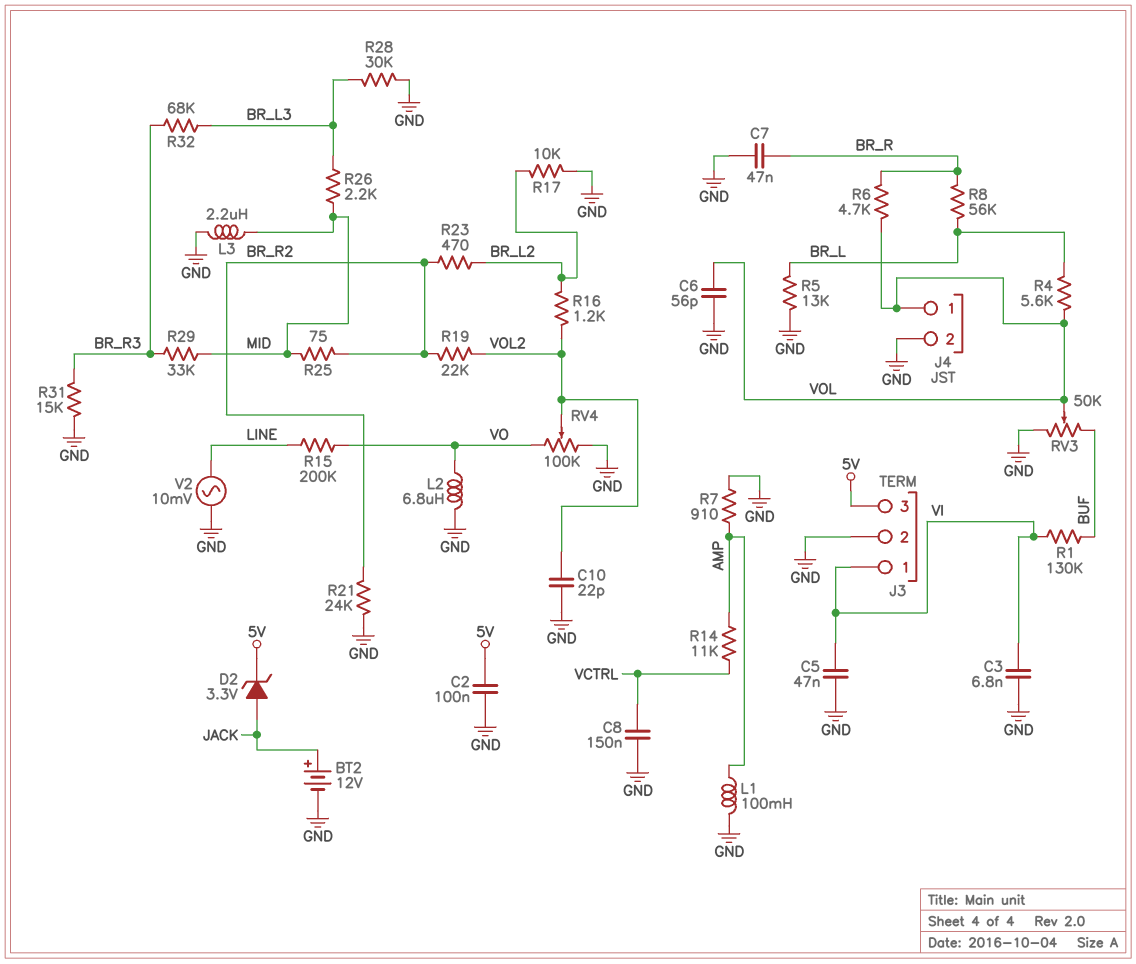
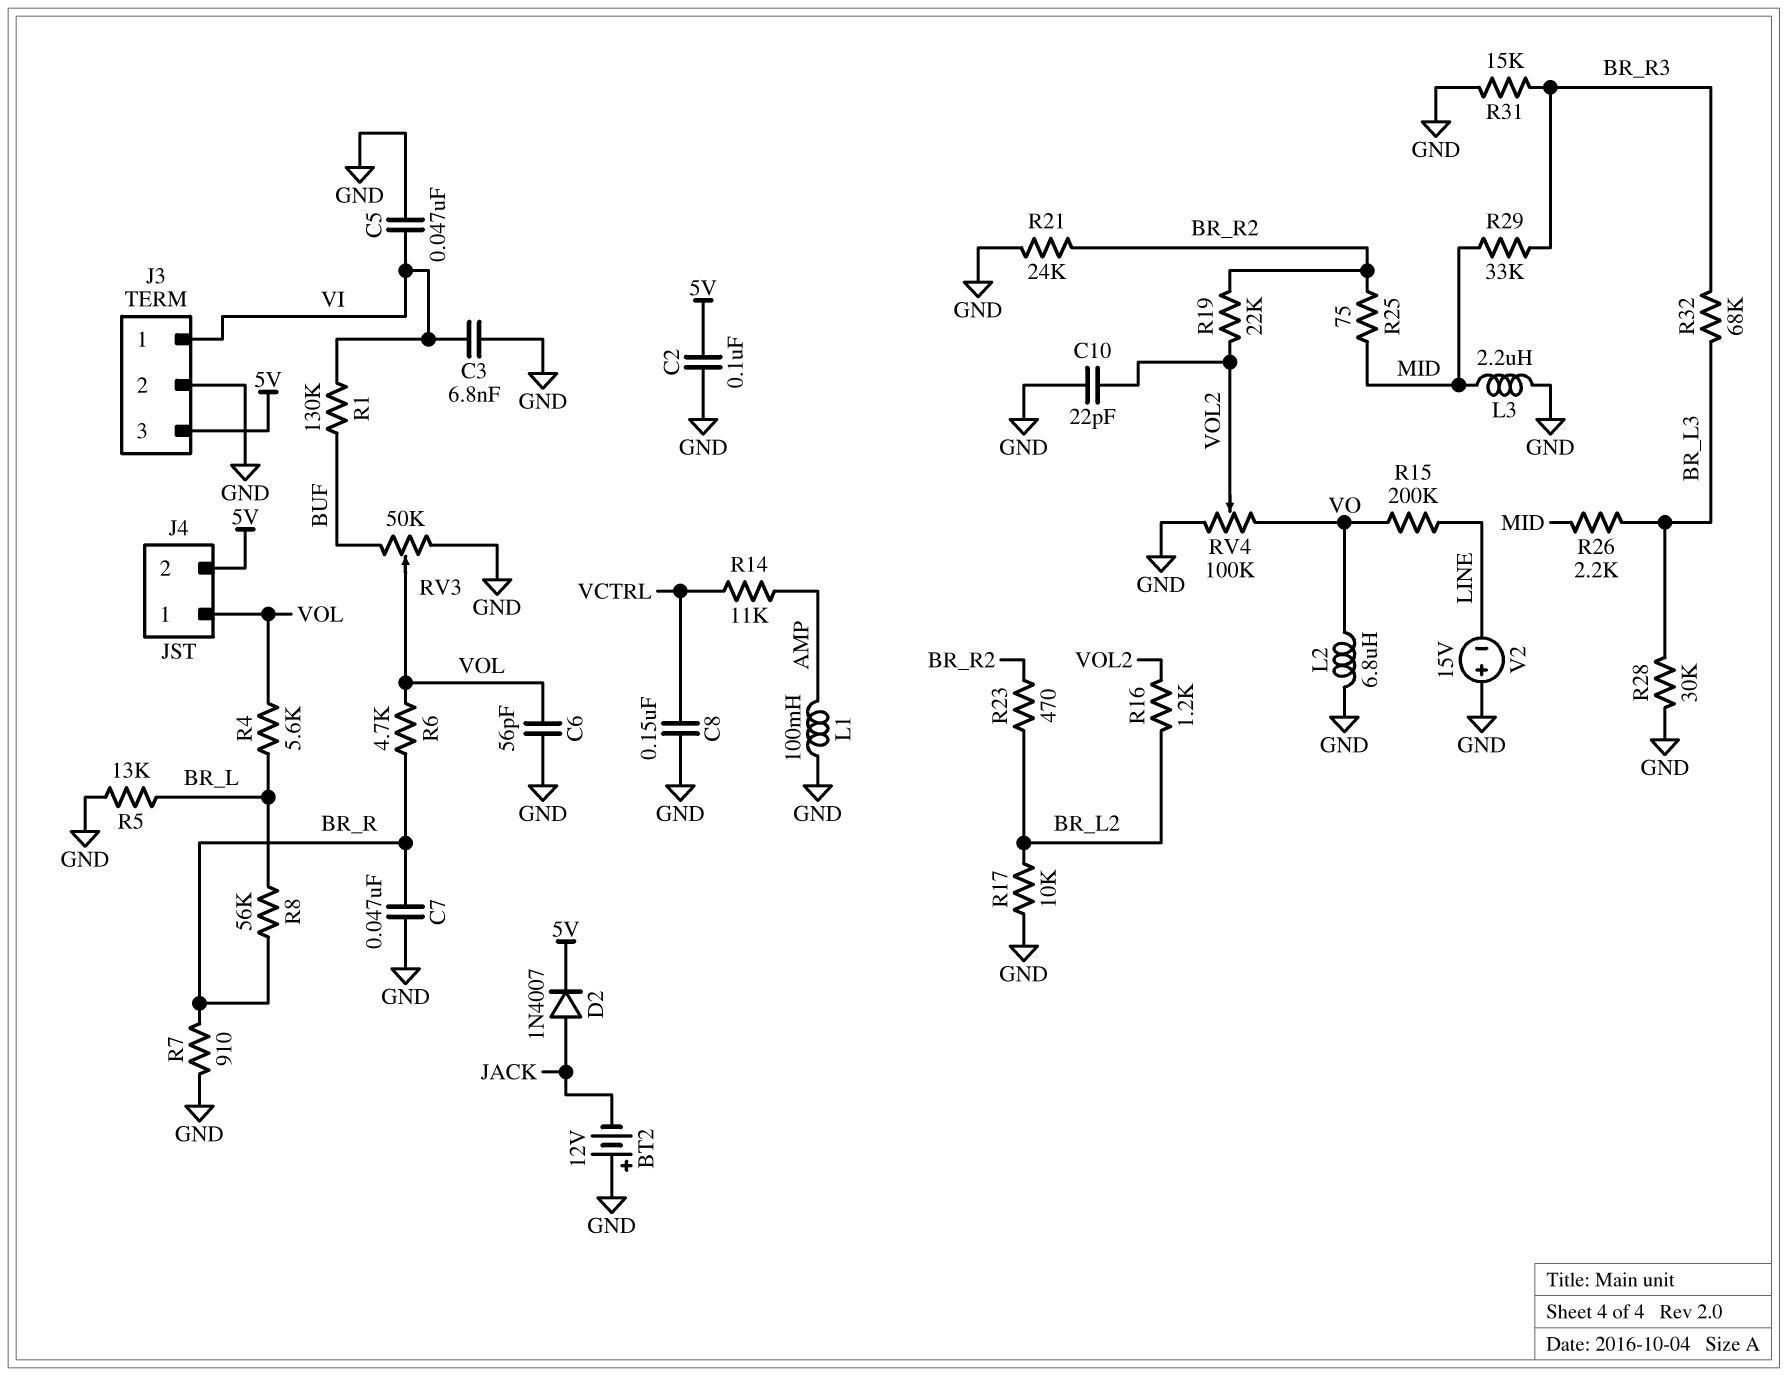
BT2: 12V (plus JACK, minus GND) -> 12V (plus GND, minus JACK)
D2: zener 3.3V (A JACK, K 5V) -> diode 1N4007 (A JACK, K 5V)
J4 pin 2: GND -> 5V
R7: 910 (AMP, GND) -> 910 (BR_R, GND)
V2: AC 10mV (GND, LINE) -> 15V (plus GND, minus LINE)

